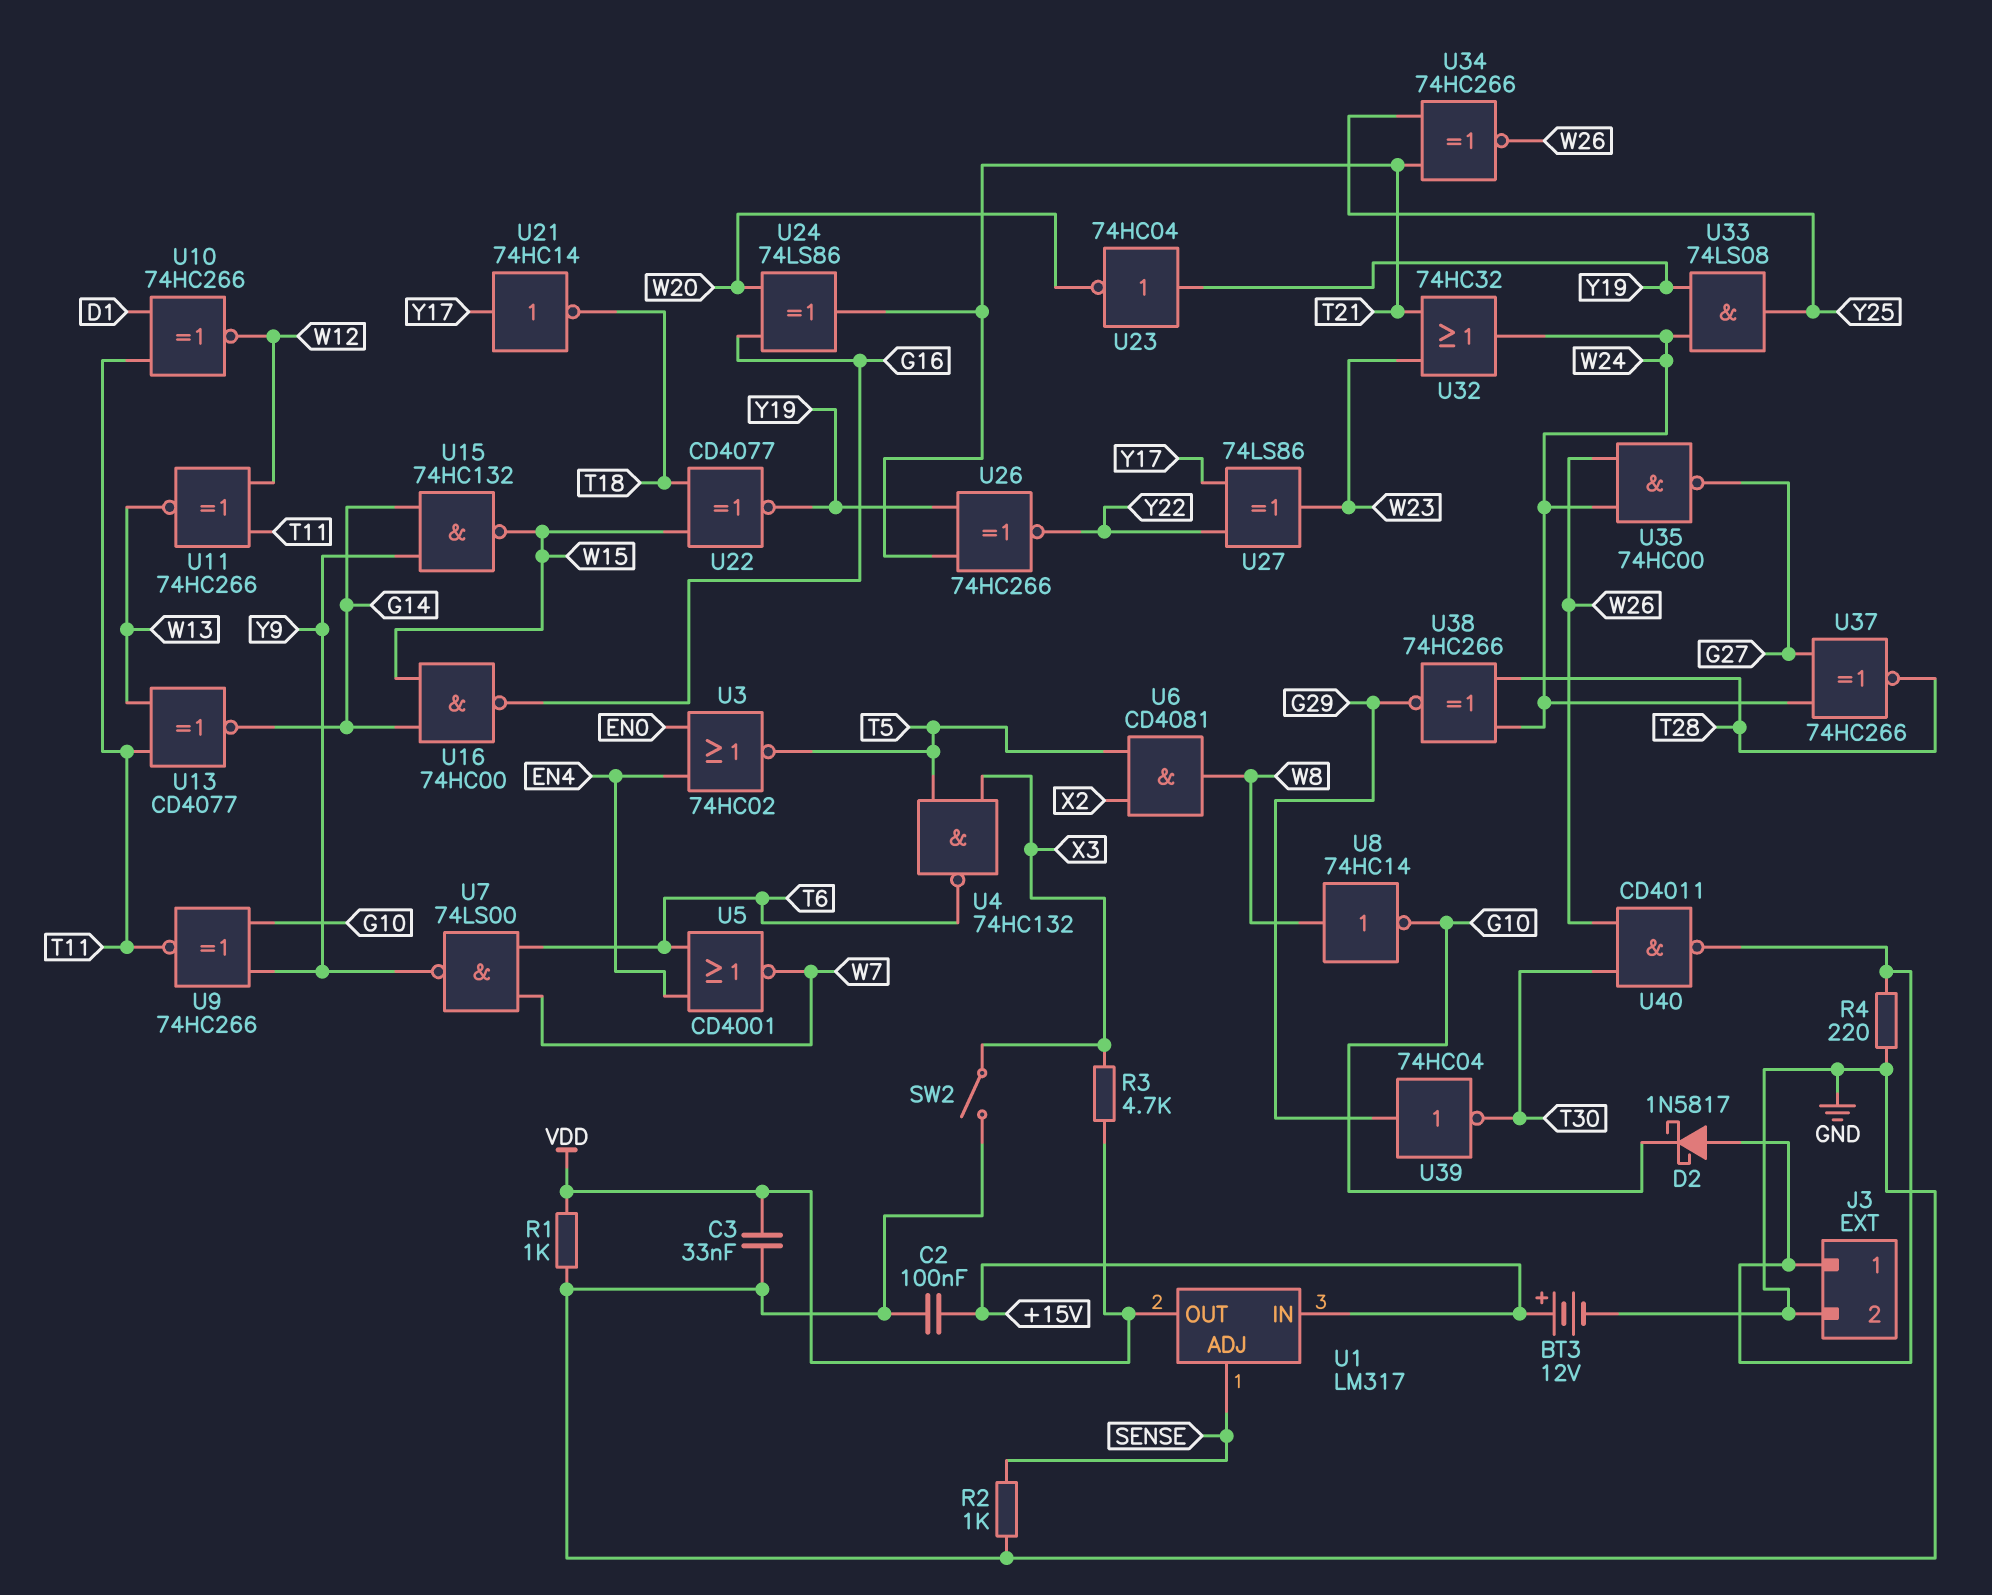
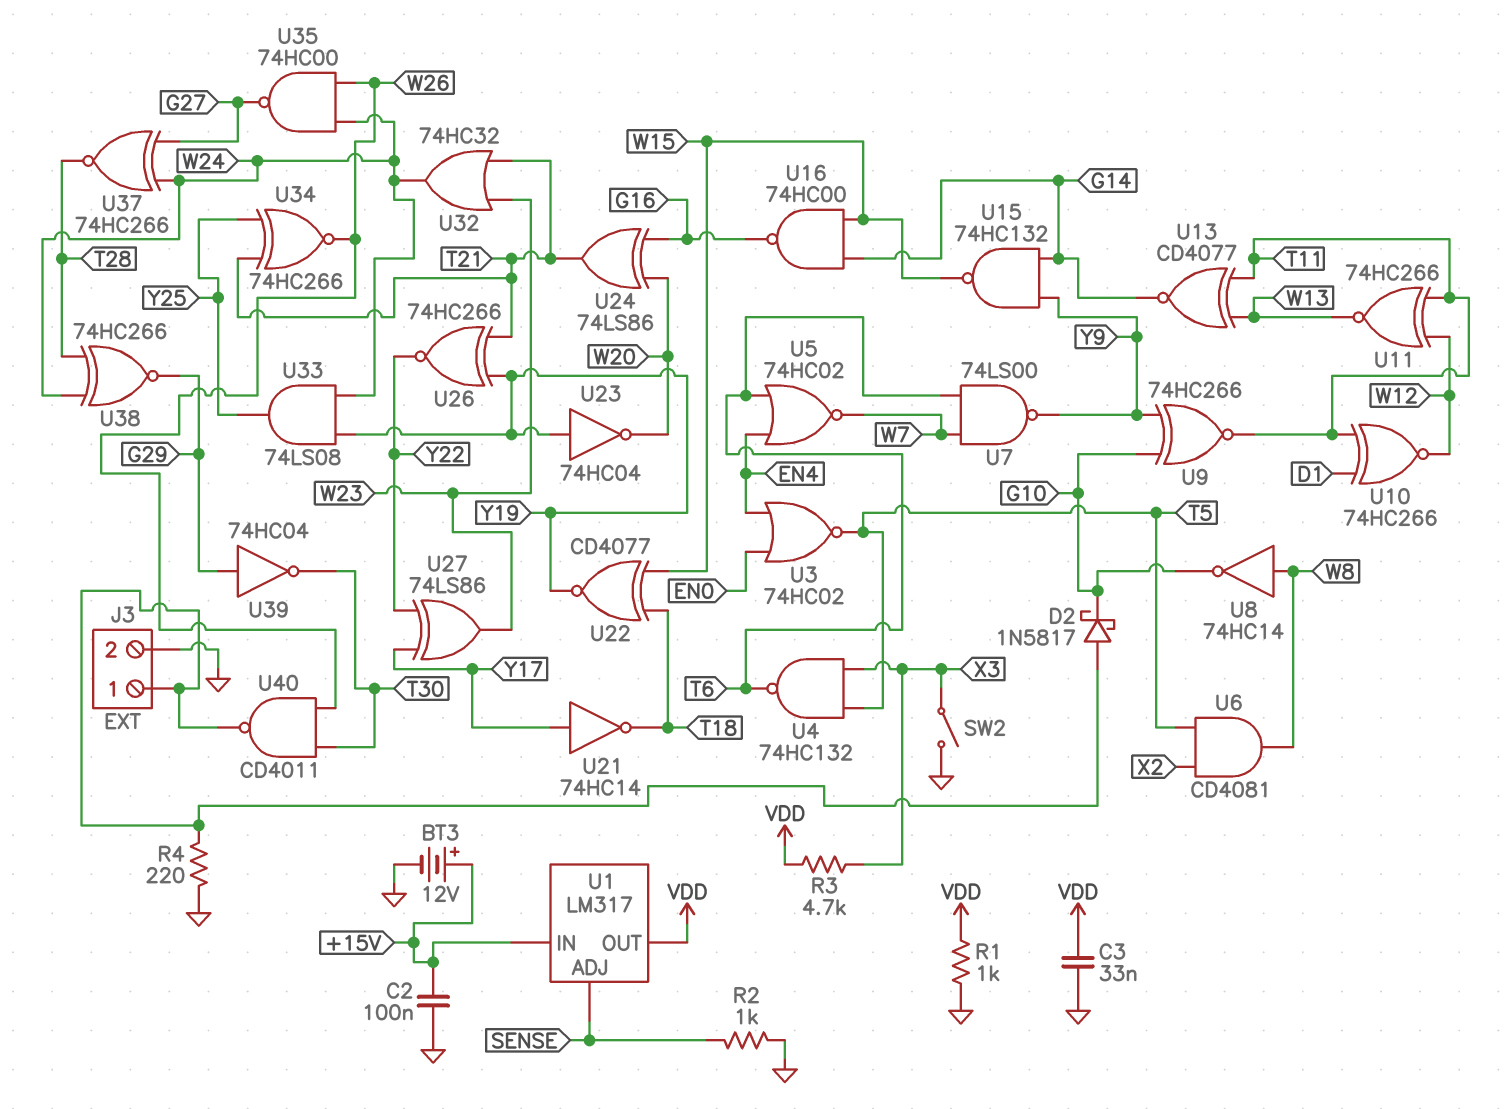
U5: NOR CD4001 (in EN4, in T6, out W7) -> NOR 74HC02 (in EN4, in T6, out W7)

